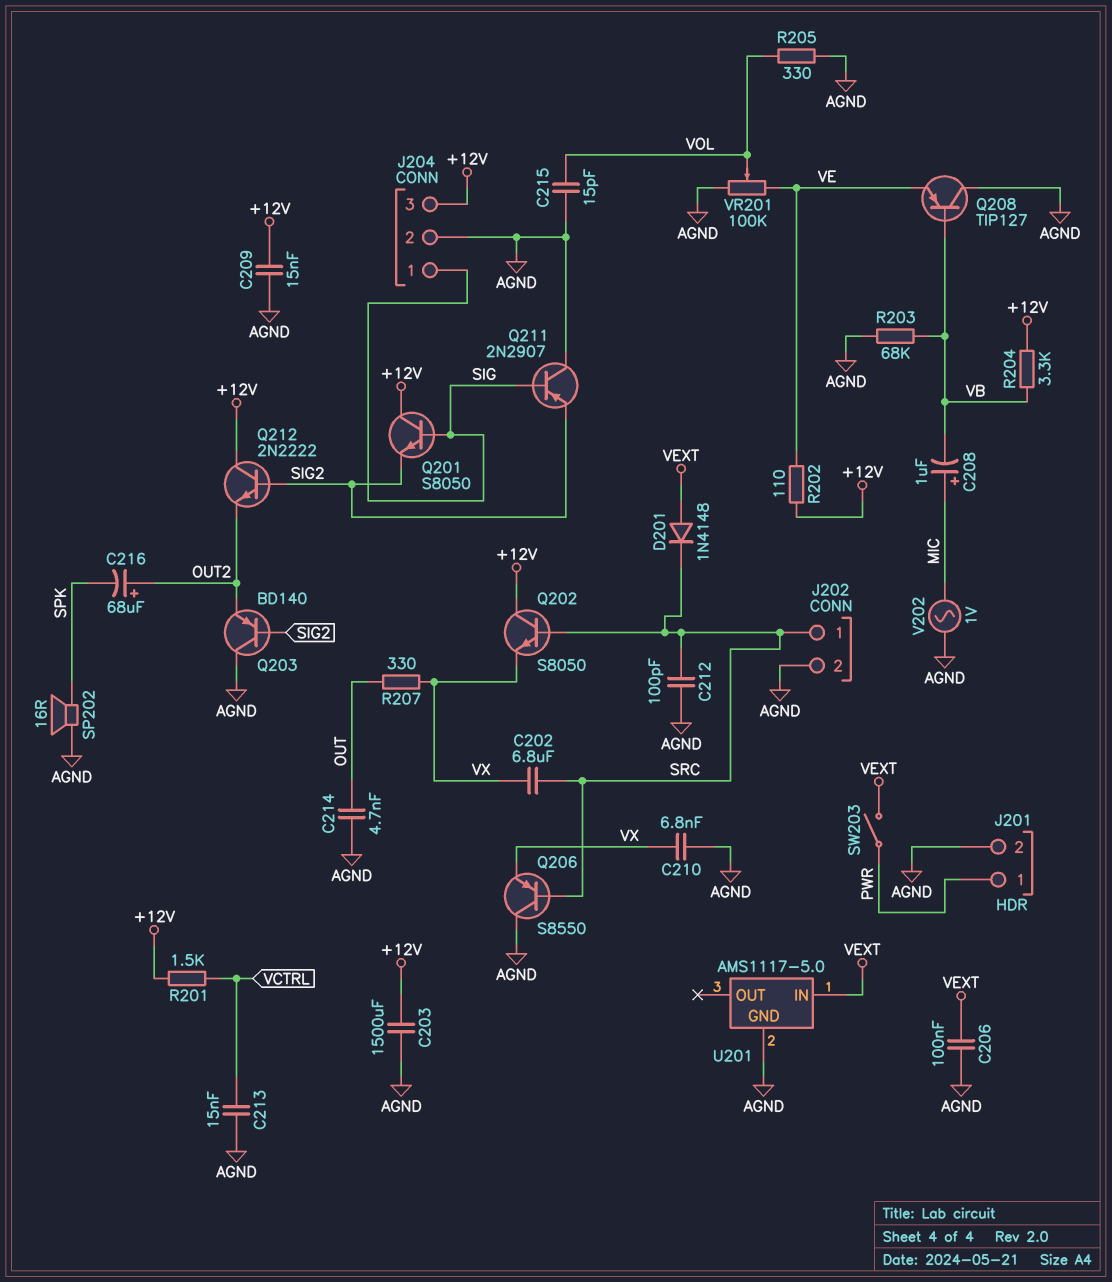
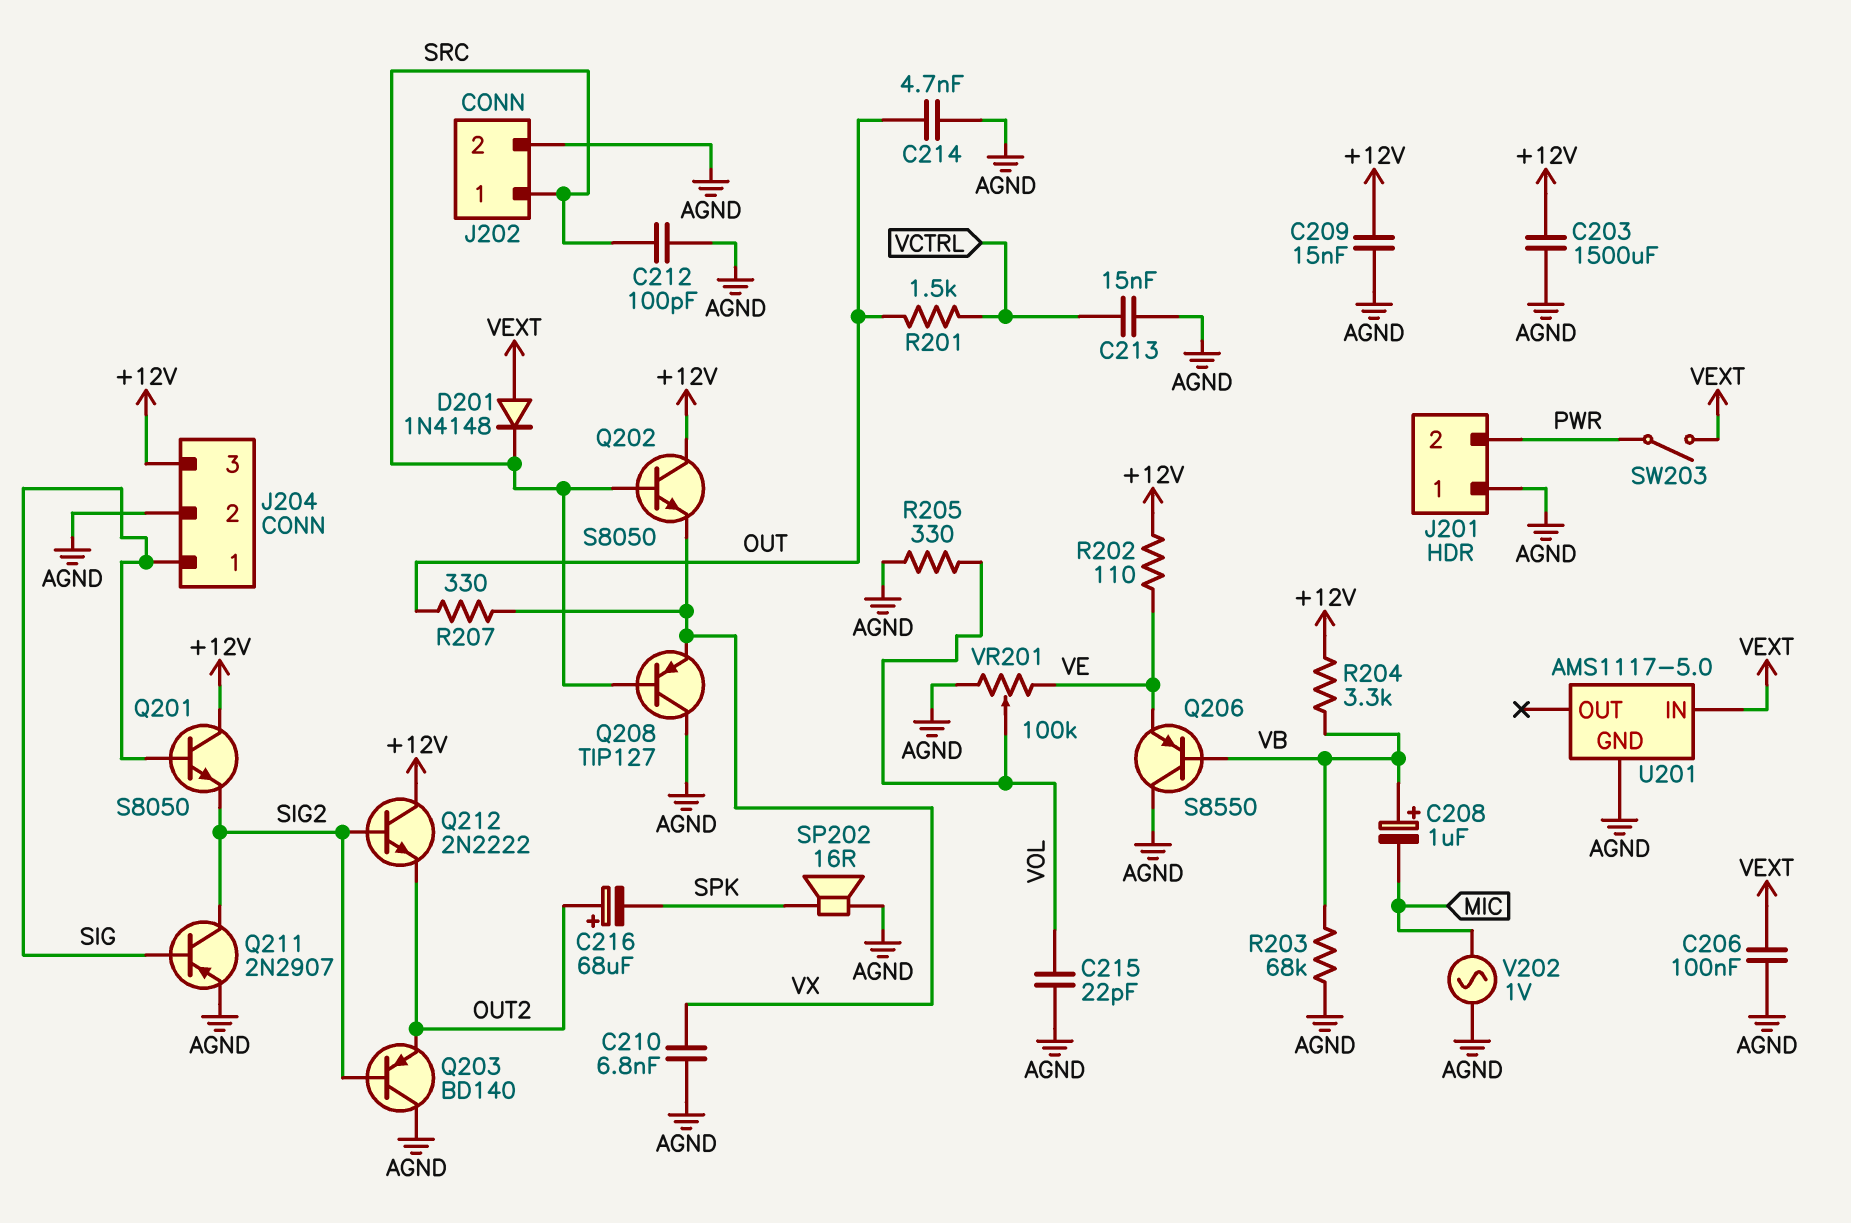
C202: 6.8uF (SRC, VX) -> none
C208: 1uF (plus MIC, minus VB) -> 1uF (plus VB, minus MIC)
C215: 15pF (AGND, VOL) -> 22pF (AGND, VOL)
J201 pin 1: PWR -> AGND
J201 pin 2: AGND -> PWR
Q206: PNP S8550 (B SRC, C AGND, E VX) -> PNP S8550 (B VB, C AGND, E VE)
Q208: PNP TIP127 (B VB, C AGND, E VE) -> PNP TIP127 (B SRC, C AGND, E VX)
Q211: PNP 2N2907 (B SIG, C AGND, E SIG2) -> PNP 2N2907 (B SIG, C SIG2, E AGND)
R201: 1.5k (+12V, VCTRL) -> 1.5k (OUT, VCTRL)

